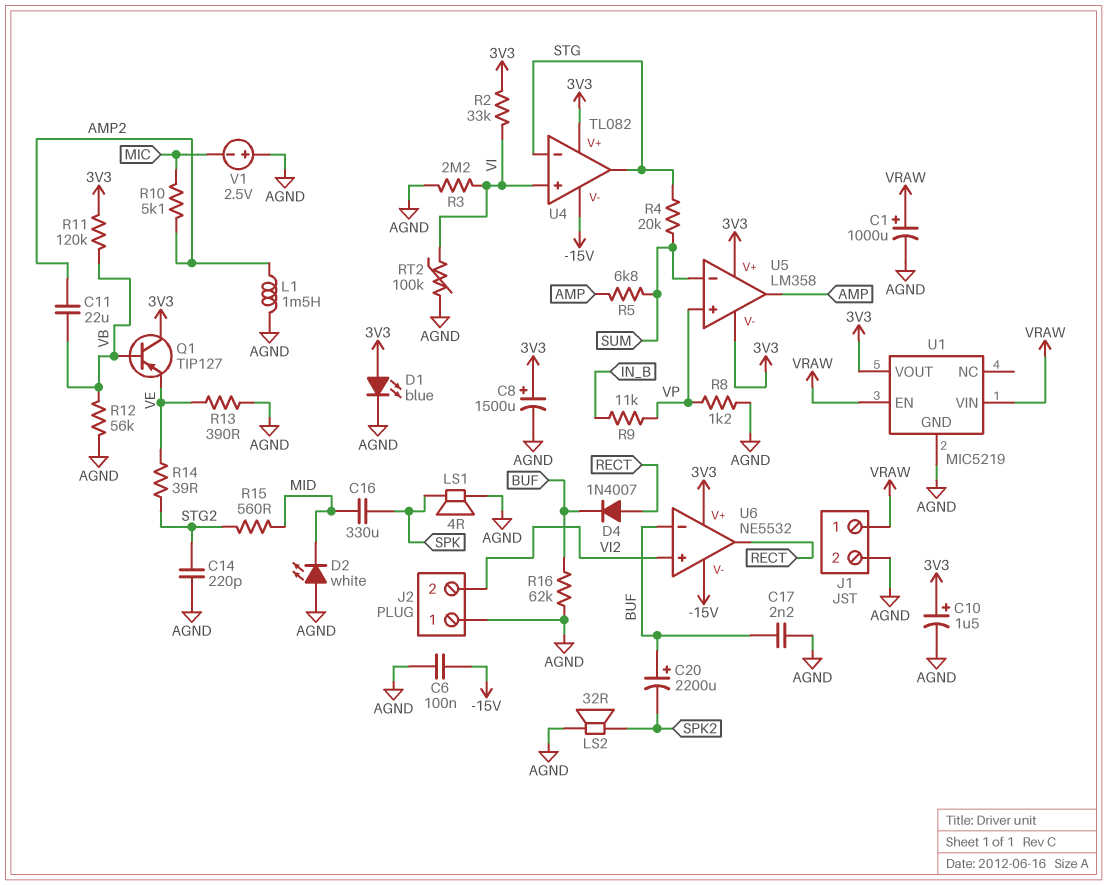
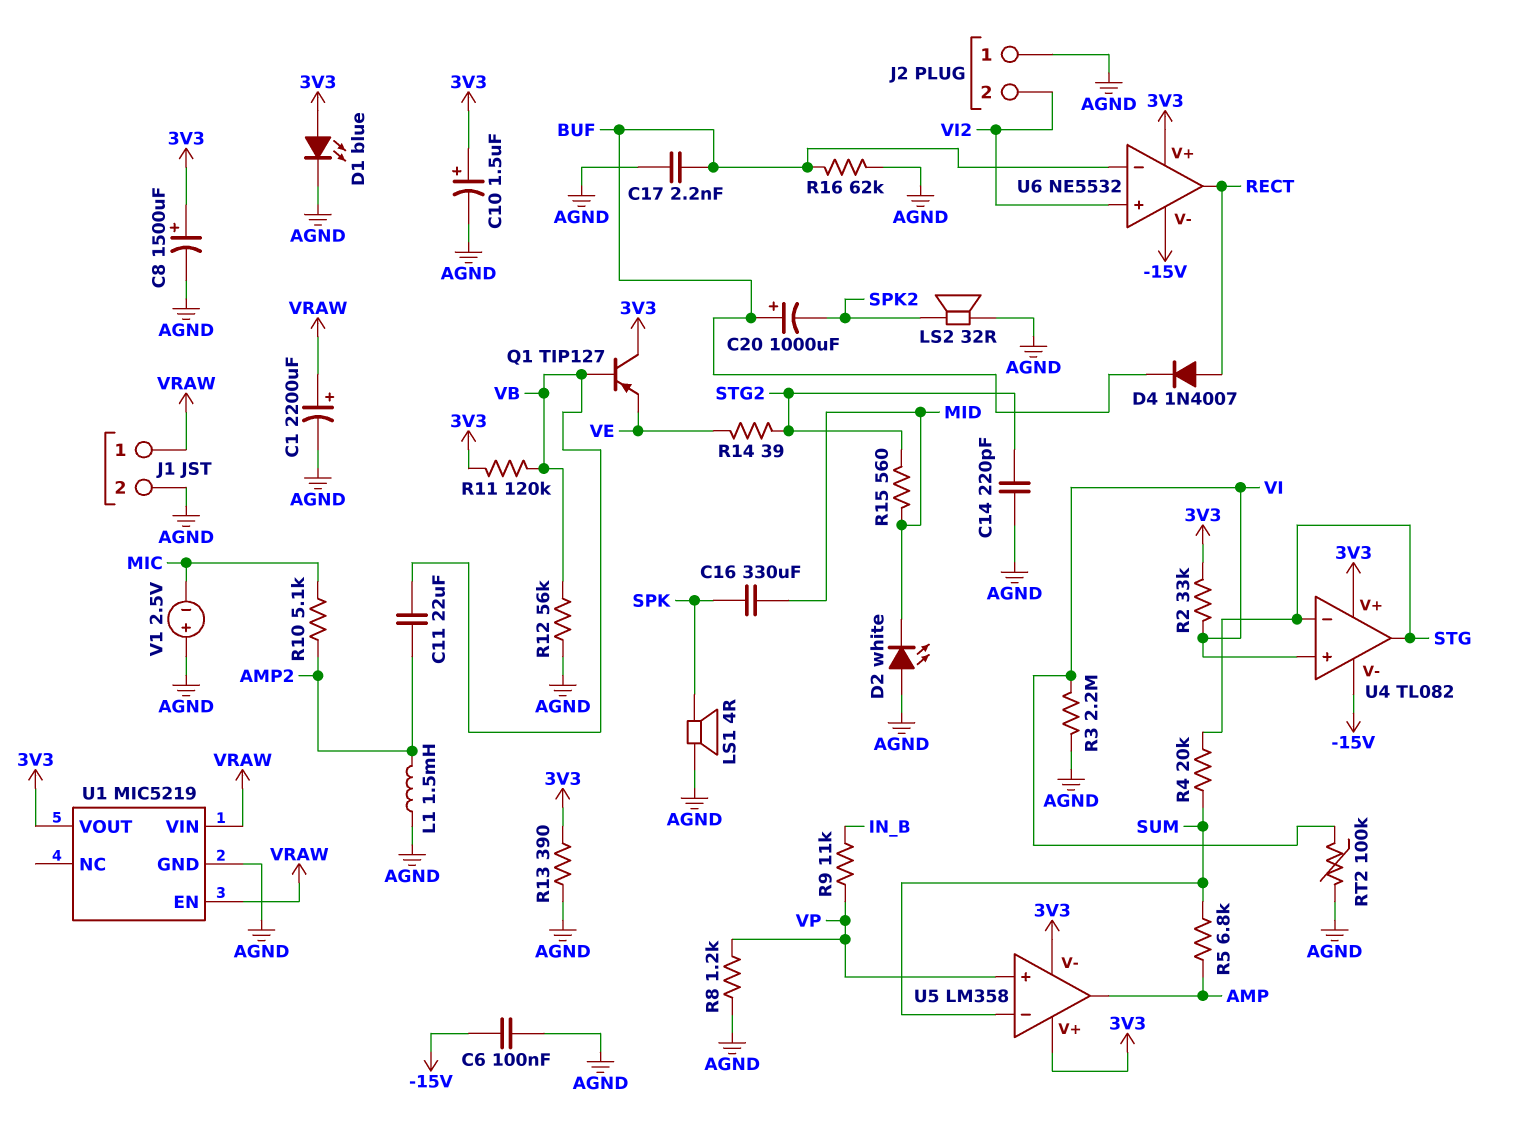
C1: 1000uF (plus VRAW, minus AGND) -> 2200uF (plus VRAW, minus AGND)
C20: 2200uF (plus BUF, minus SPK2) -> 1000uF (plus BUF, minus SPK2)
R13: 390 (AGND, VE) -> 390 (3V3, AGND)

